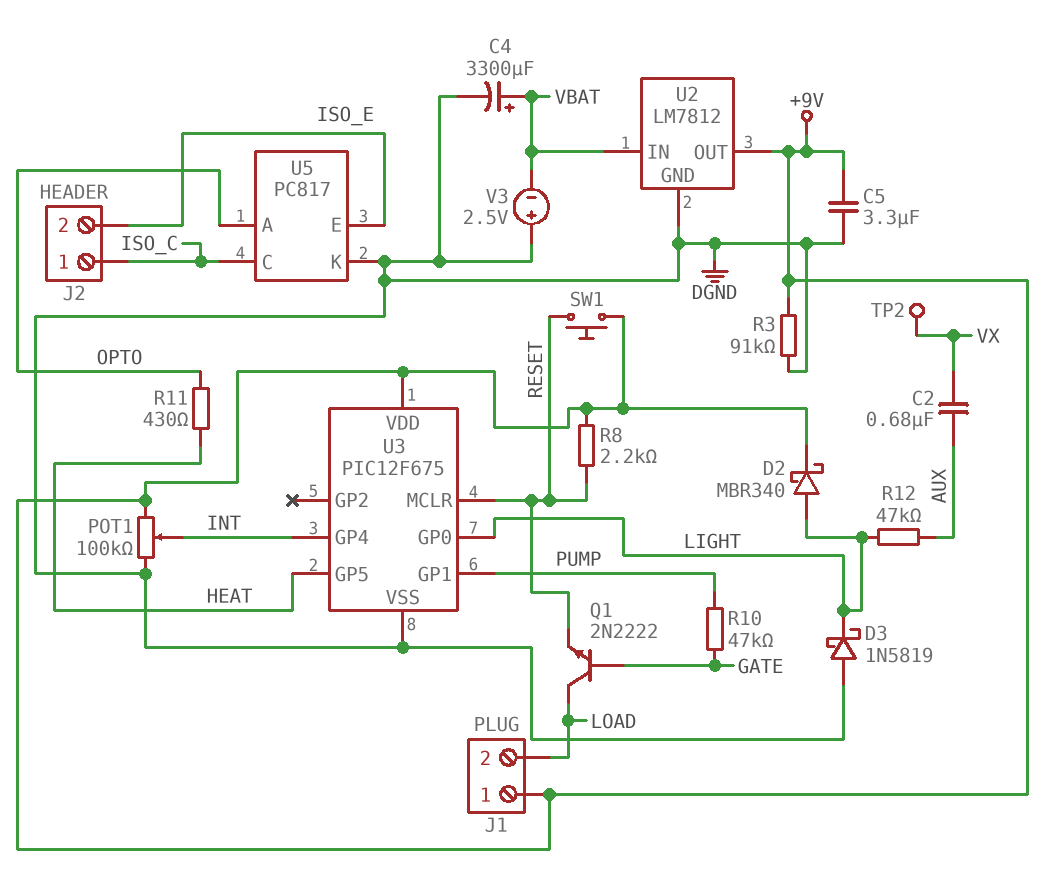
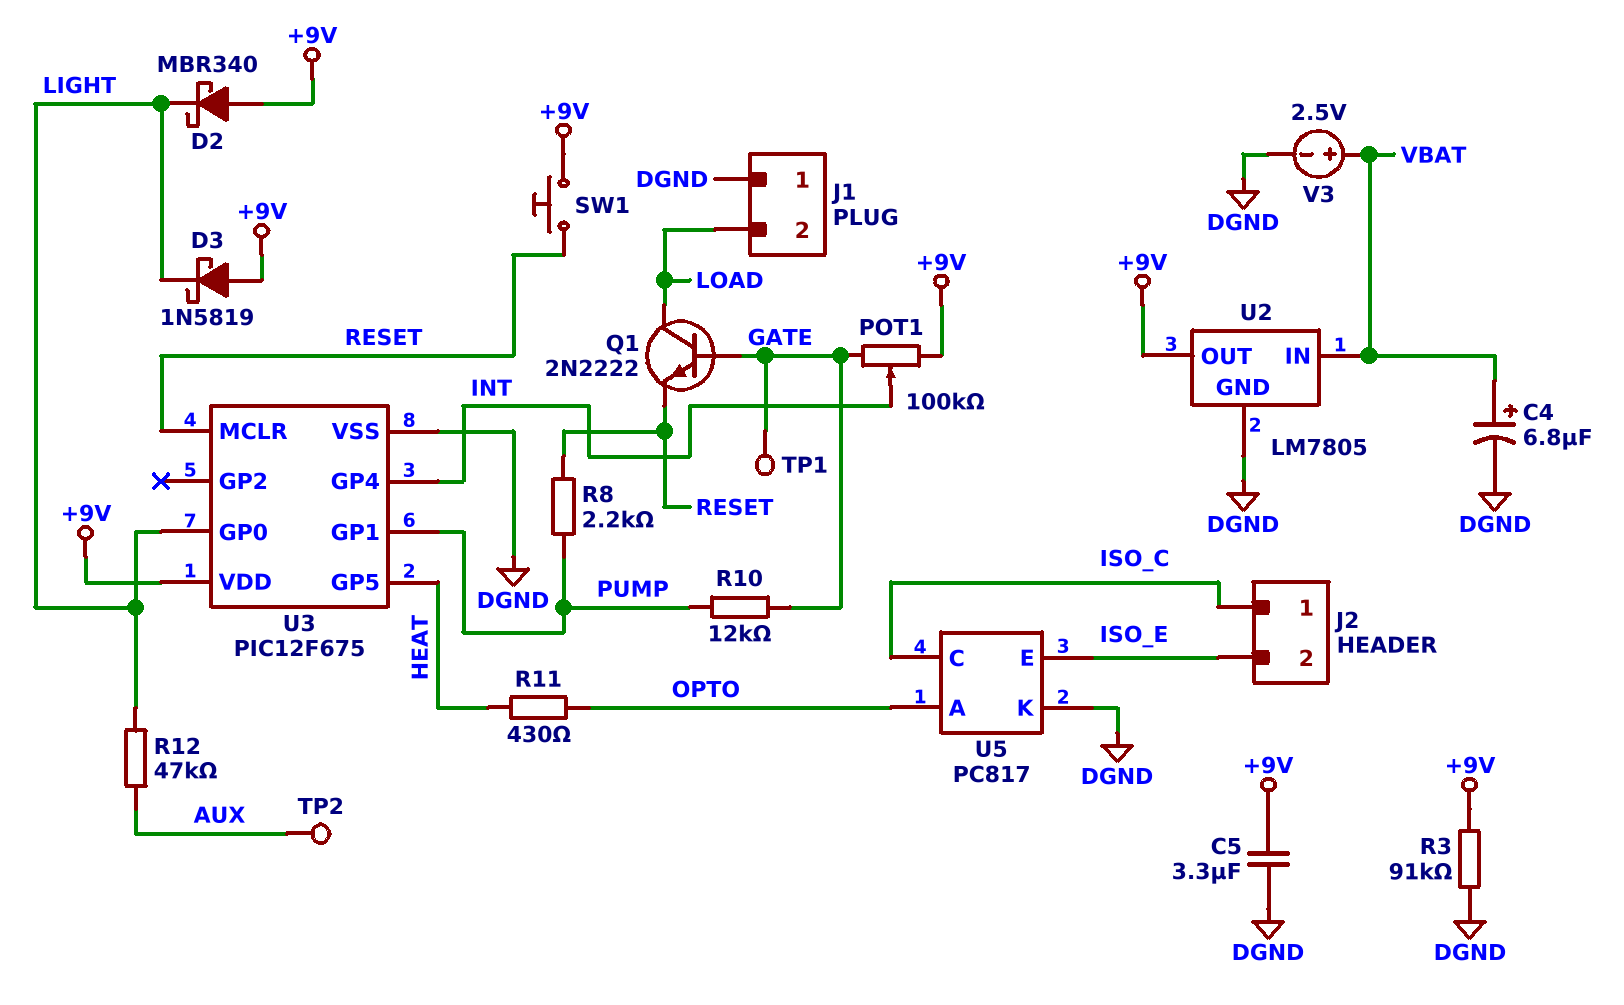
C2: 680nF (AUX, VX) -> none
C4: 3300uF (plus VBAT, minus DGND) -> 6.8uF (plus VBAT, minus DGND)
D2: schottky MBR340 (A LIGHT, K +9V) -> schottky MBR340 (A +9V, K LIGHT)
D3: schottky 1N5819 (A DGND, K LIGHT) -> schottky 1N5819 (A +9V, K LIGHT)
J1 pin 1: +9V -> DGND
POT1: 100k (+9V, DGND, wiper INT) -> 100k (+9V, GATE, wiper INT)
R8: 2.2k (+9V, RESET) -> 2.2k (PUMP, RESET)
R10: 47k (GATE, PUMP) -> 12k (GATE, PUMP)
TP1: none -> test point (GATE)
TP2: test point (VX) -> test point (AUX)
U2: LM7812 -> LM7805
V3: 2.5V (plus DGND, minus VBAT) -> 2.5V (plus VBAT, minus DGND)

